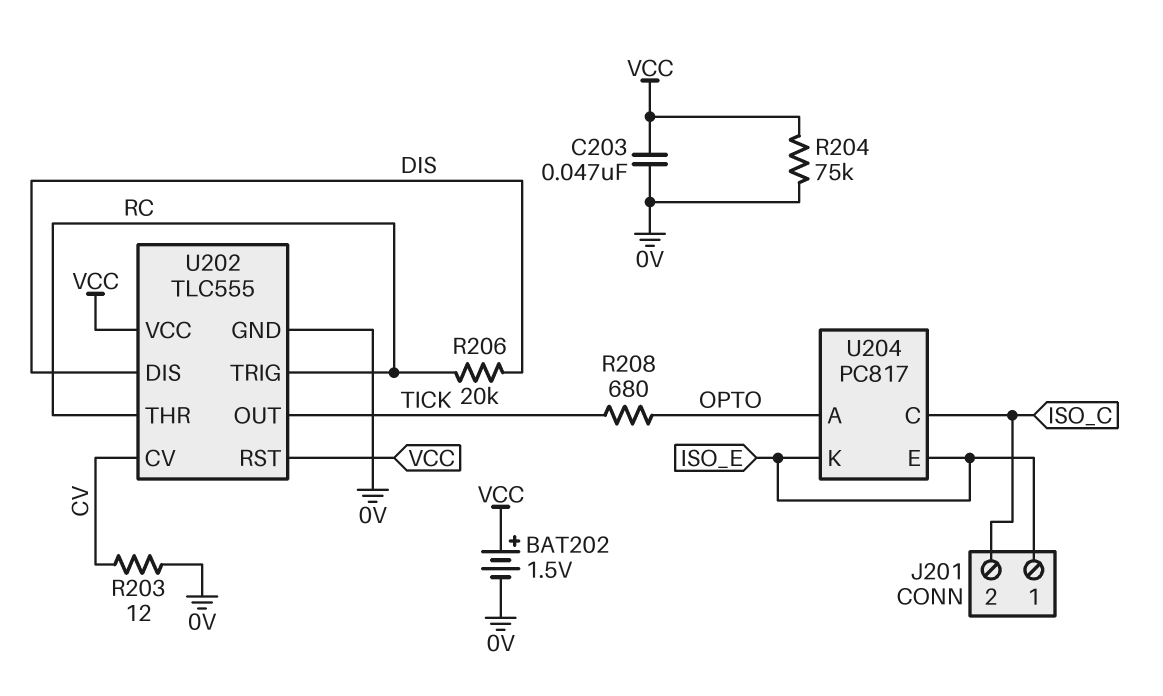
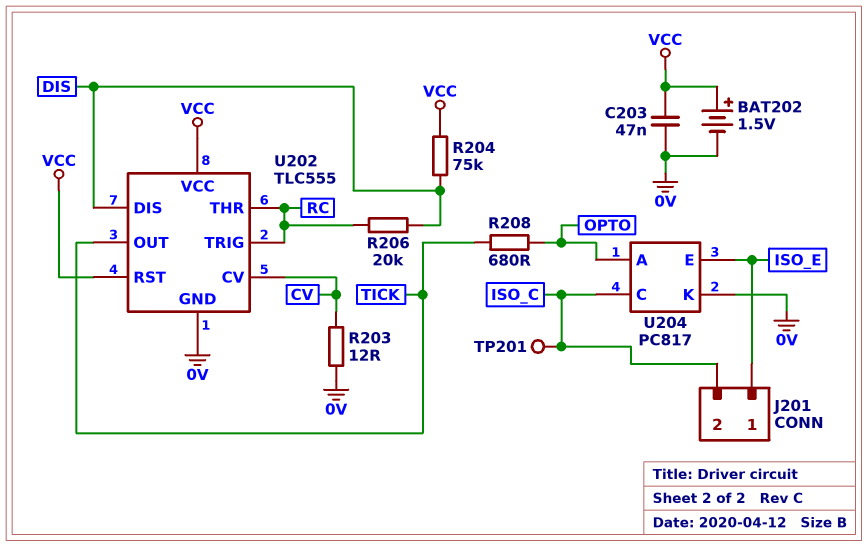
R204: 75k (0V, VCC) -> 75k (DIS, VCC)
TP201: none -> test point (ISO_C)
U204 pin K: ISO_E -> 0V

